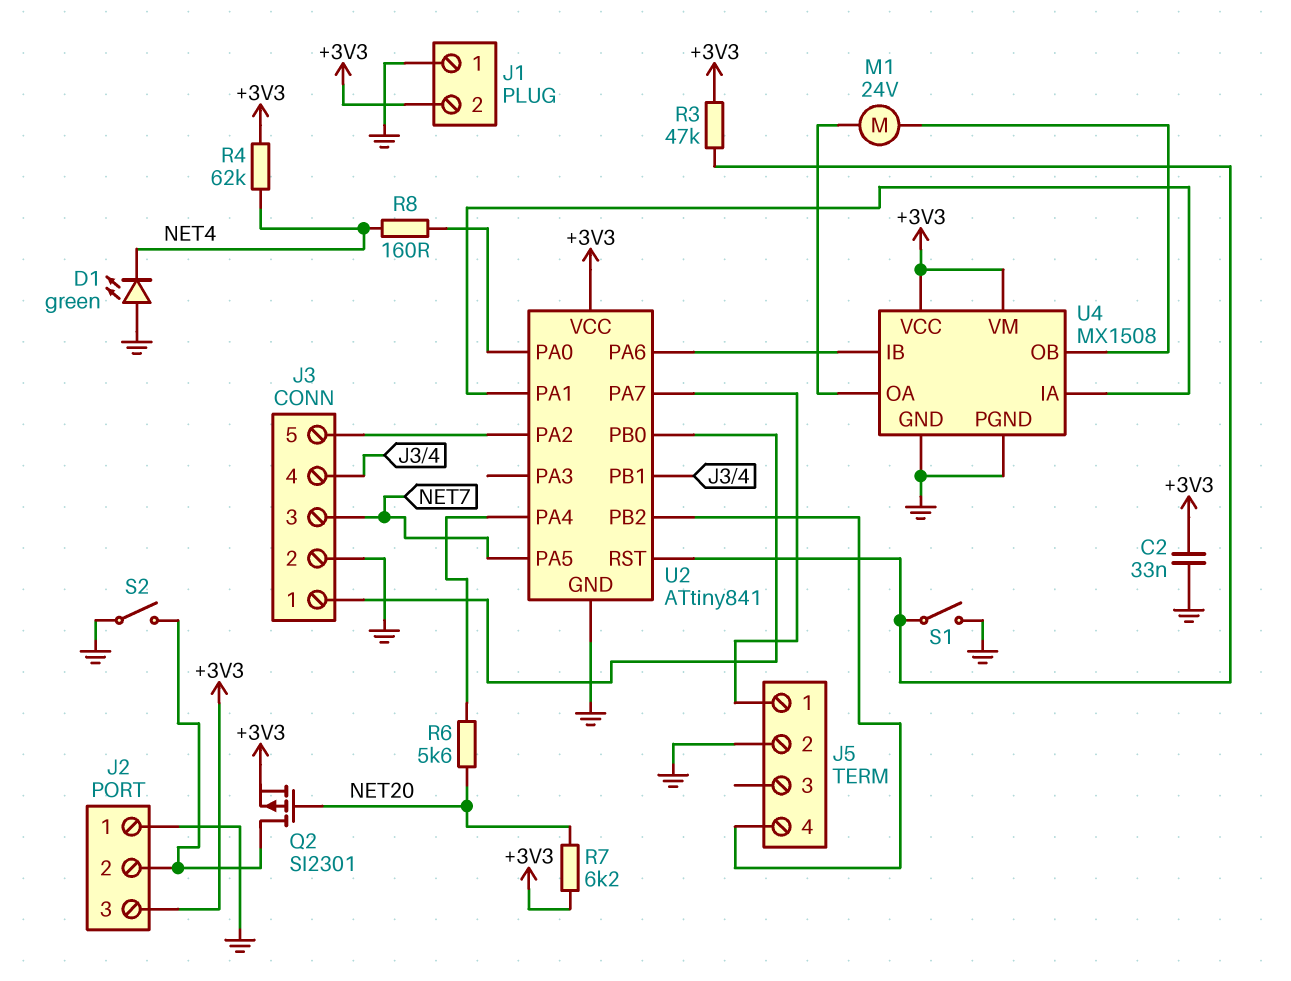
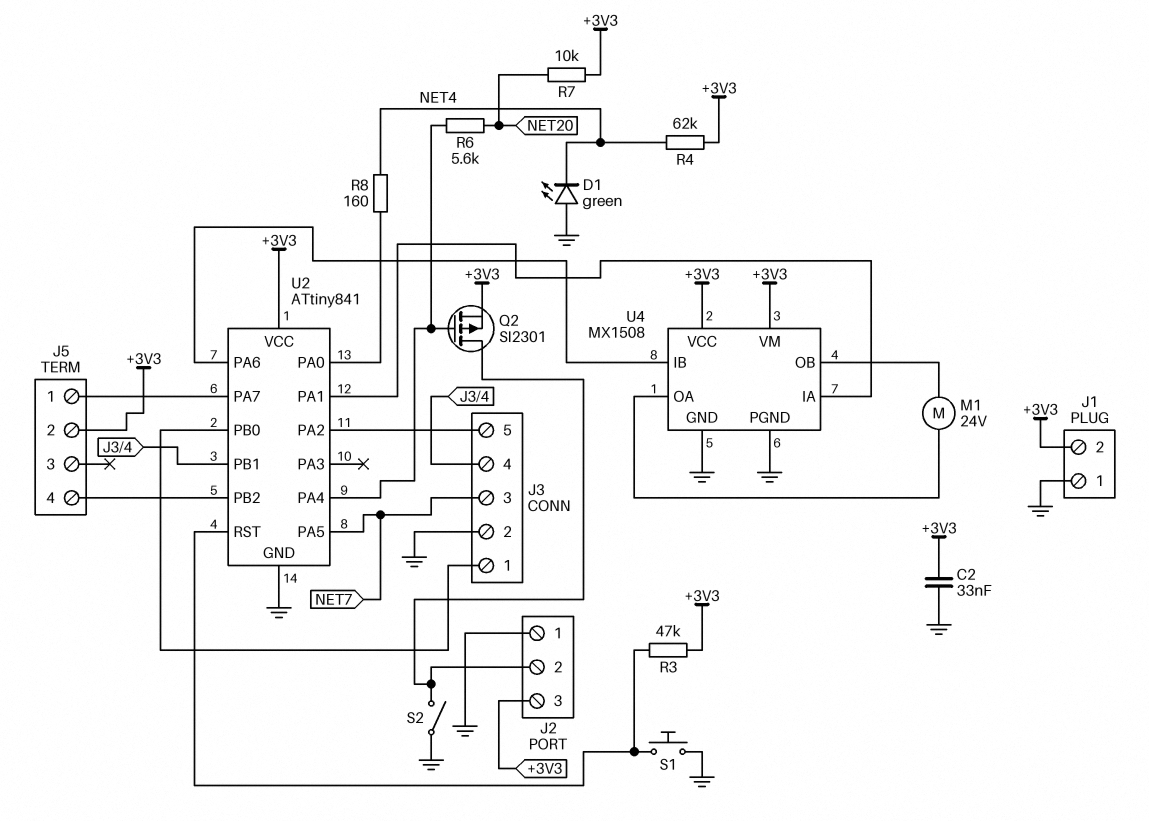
J5 pin 2: GND -> +3V3
Q2: PMOS SI2301 (G NET20, D J2/2, S +3V3) -> PMOS SI2301 (G U2/PA4, D J2/2, S +3V3)
R7: 6.2k (+3V3, NET20) -> 10k (+3V3, NET20)
S1: switch (GND, U2/RST) -> button (GND, U2/RST)

